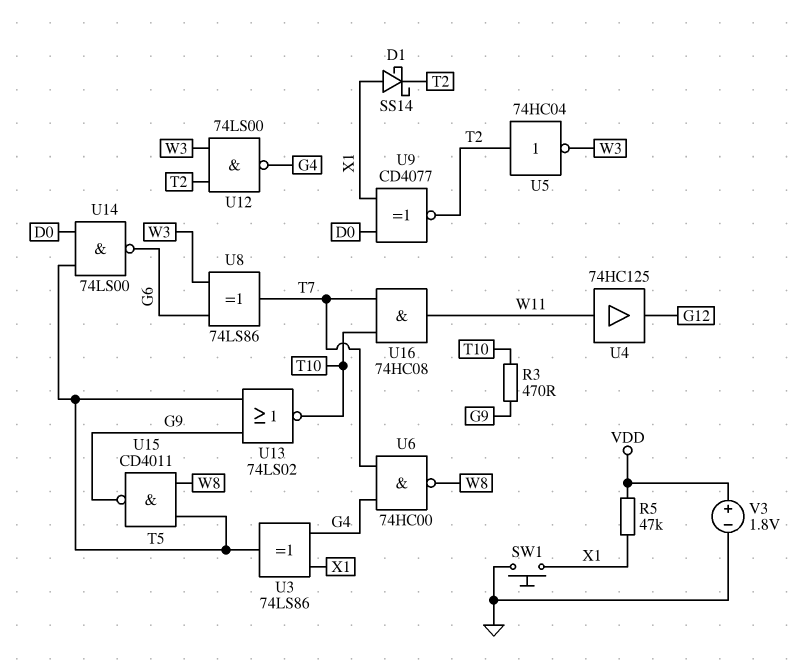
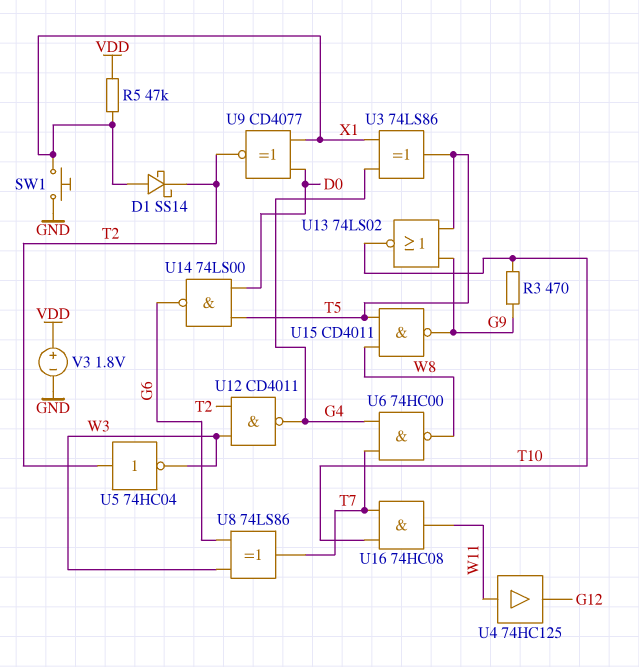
U12: NAND 74LS00 (in T2, in W3, out G4) -> NAND CD4011 (in T2, in W3, out G4)

